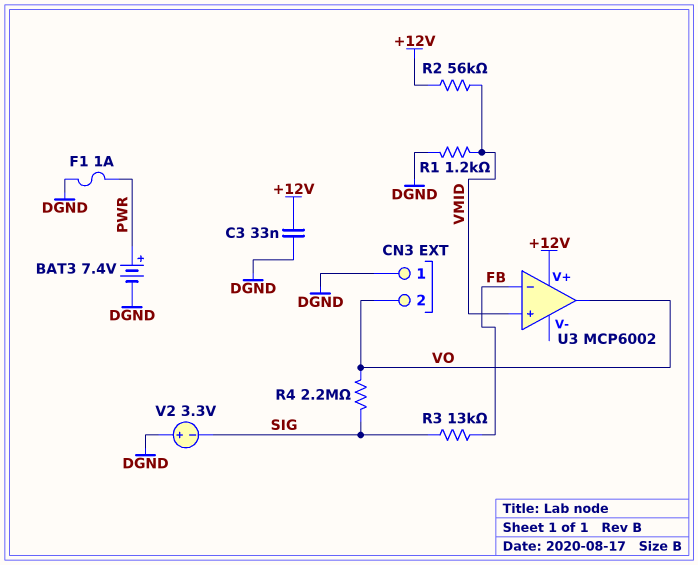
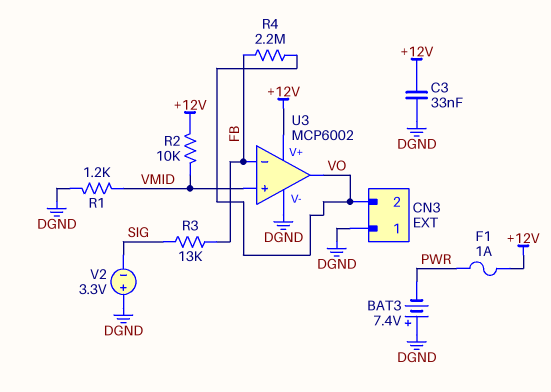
BAT3: 7.4V (plus PWR, minus DGND) -> 7.4V (plus DGND, minus PWR)
F1: 1A (DGND, PWR) -> 1A (+12V, PWR)
R2: 56k (+12V, VMID) -> 10k (+12V, VMID)
R4: 2.2M (SIG, VO) -> 2.2M (FB, VO)
U3 pin V-: none -> DGND

